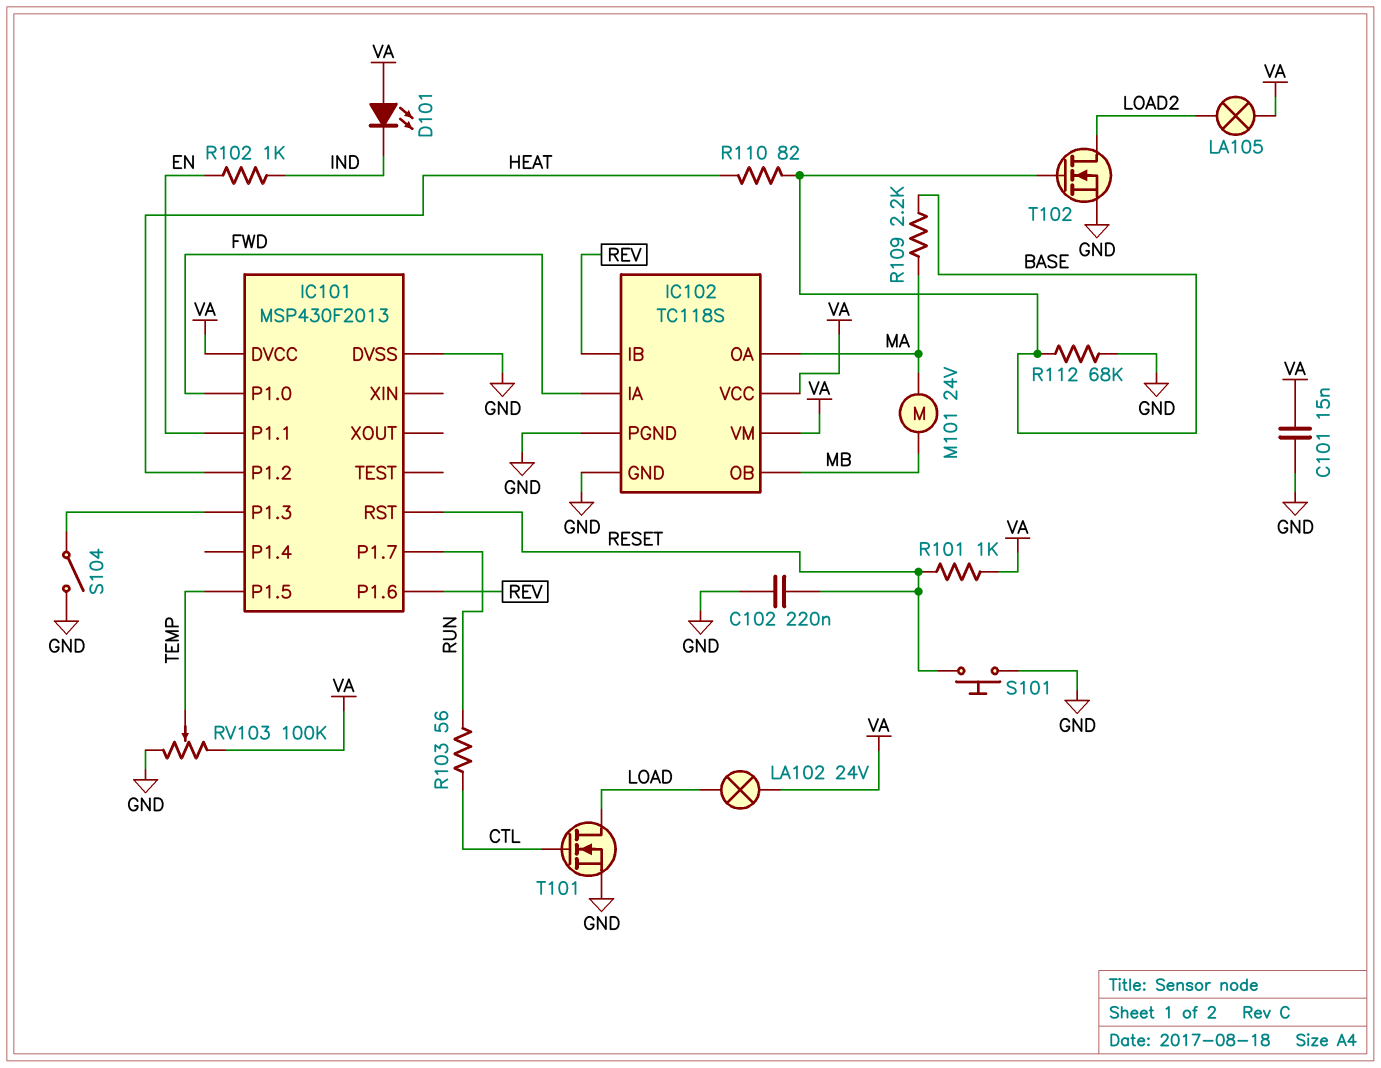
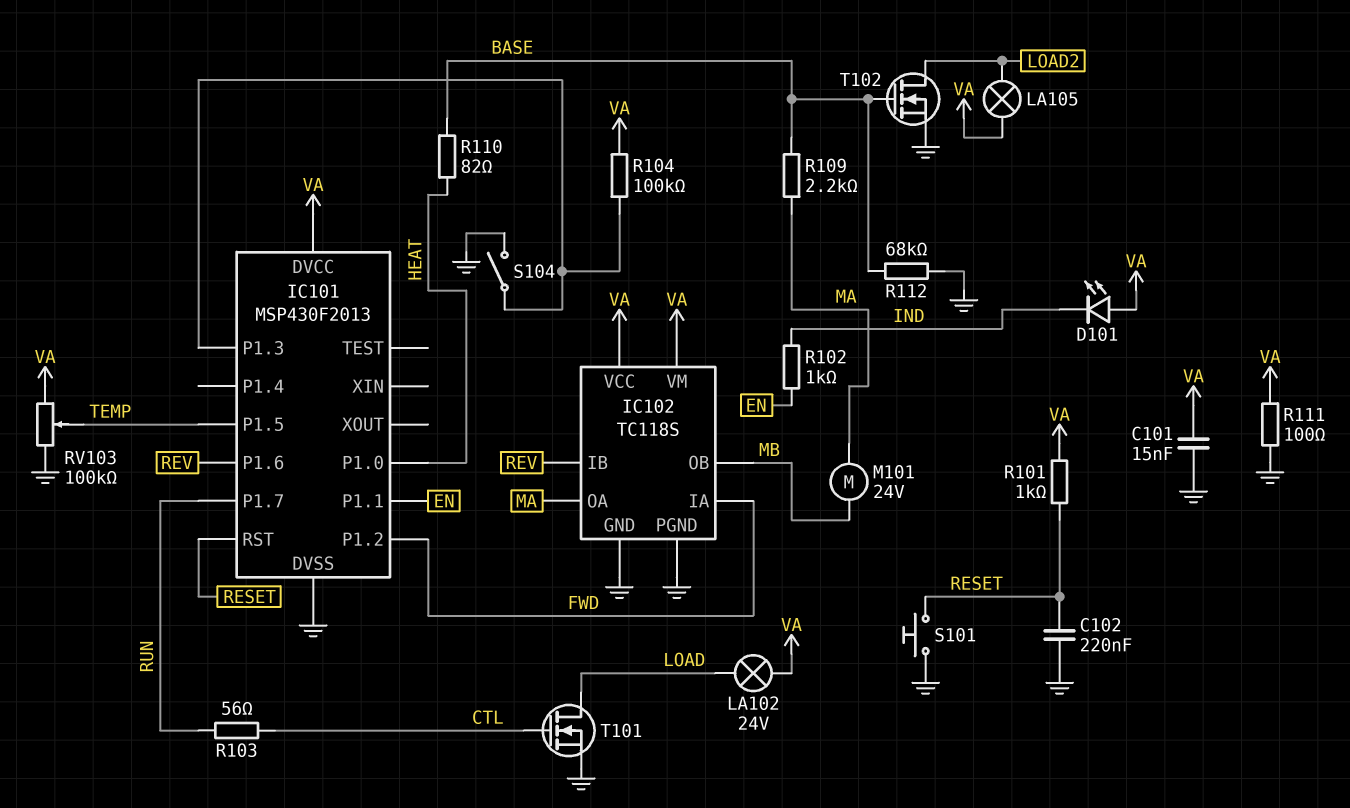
IC101 pin P1.0: FWD -> HEAT
IC101 pin P1.2: HEAT -> FWD
R104: none -> 100k (IC101/P1.3, VA)
R111: none -> 100 (GND, VA)

